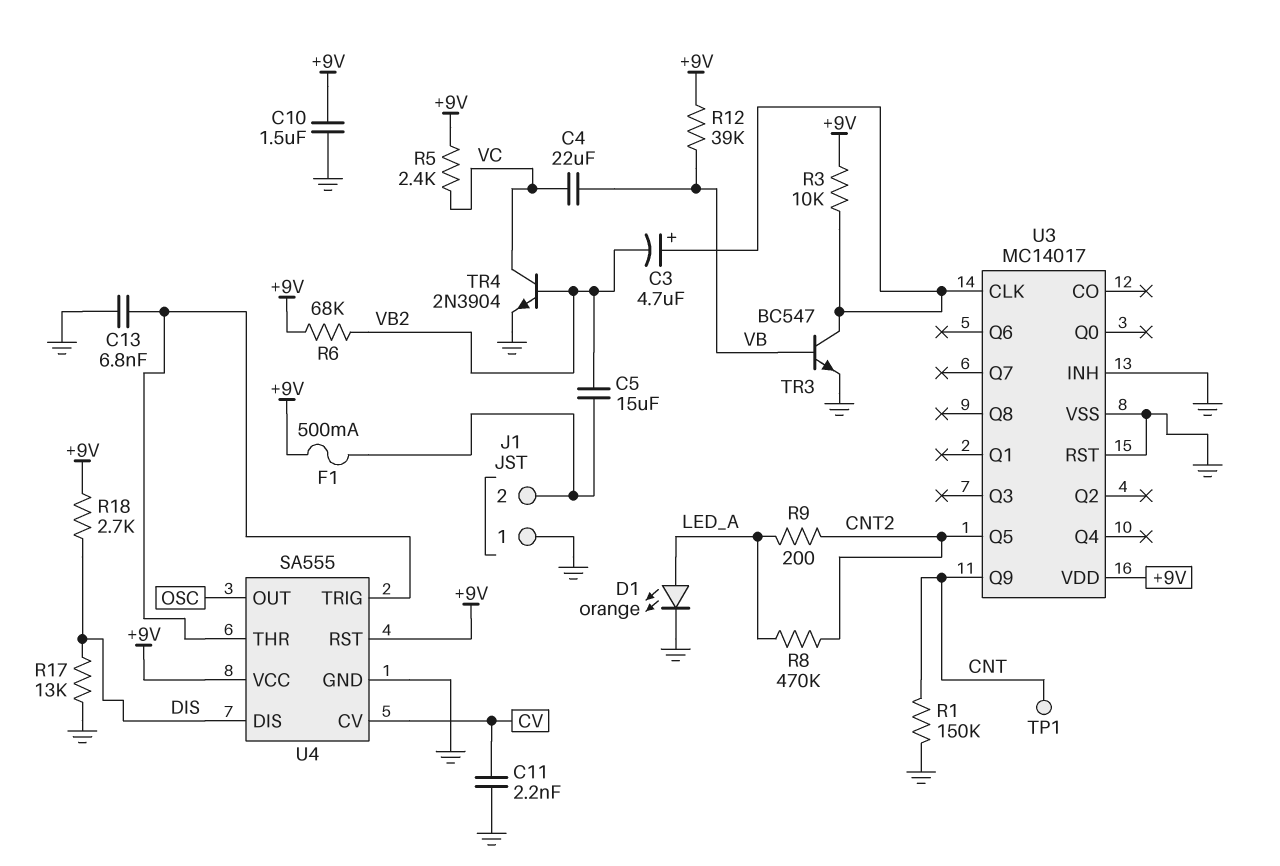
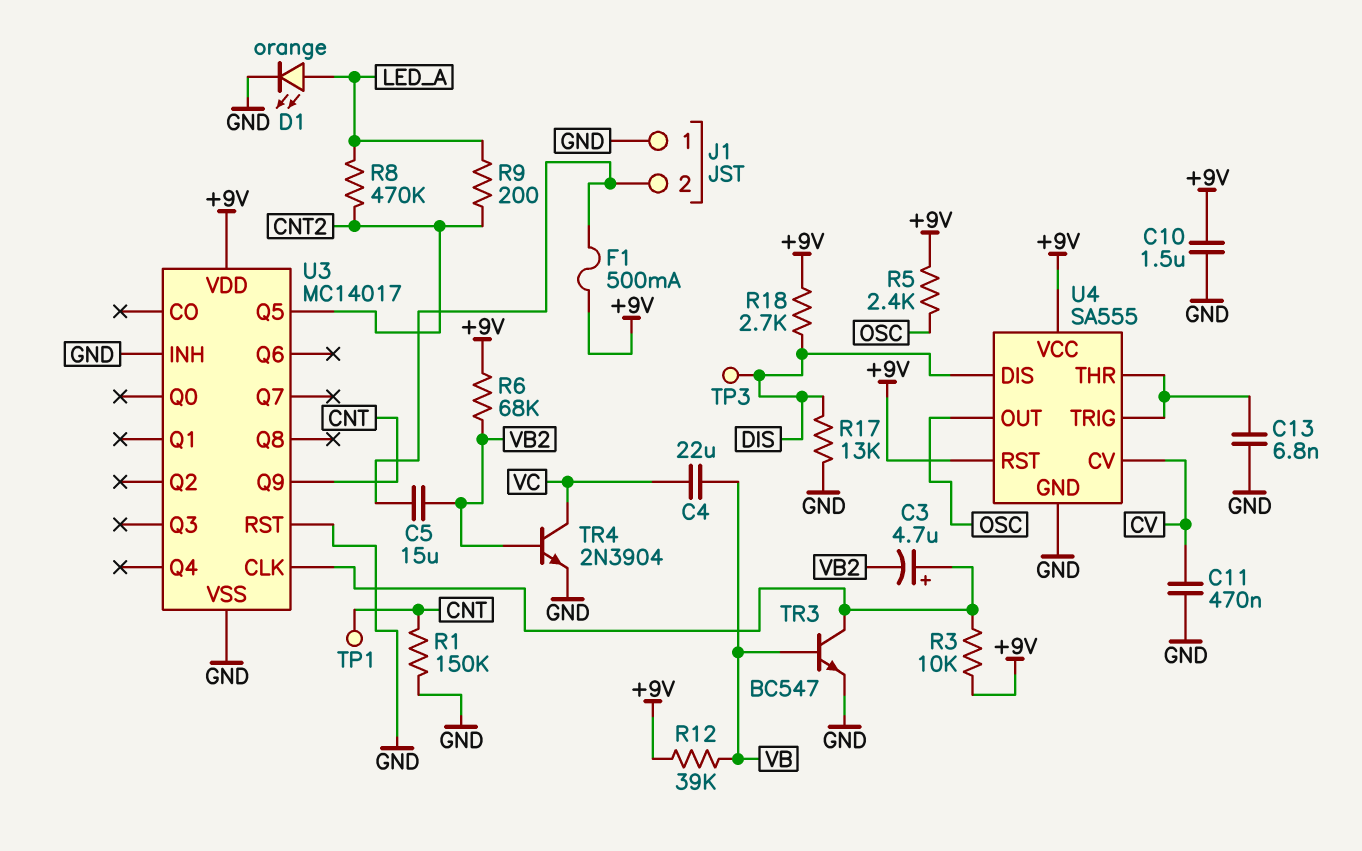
C11: 2.2nF (CV, GND) -> 470nF (CV, GND)
R5: 2.4k (+9V, VC) -> 2.4k (+9V, OSC)
TP3: none -> test point (DIS)

